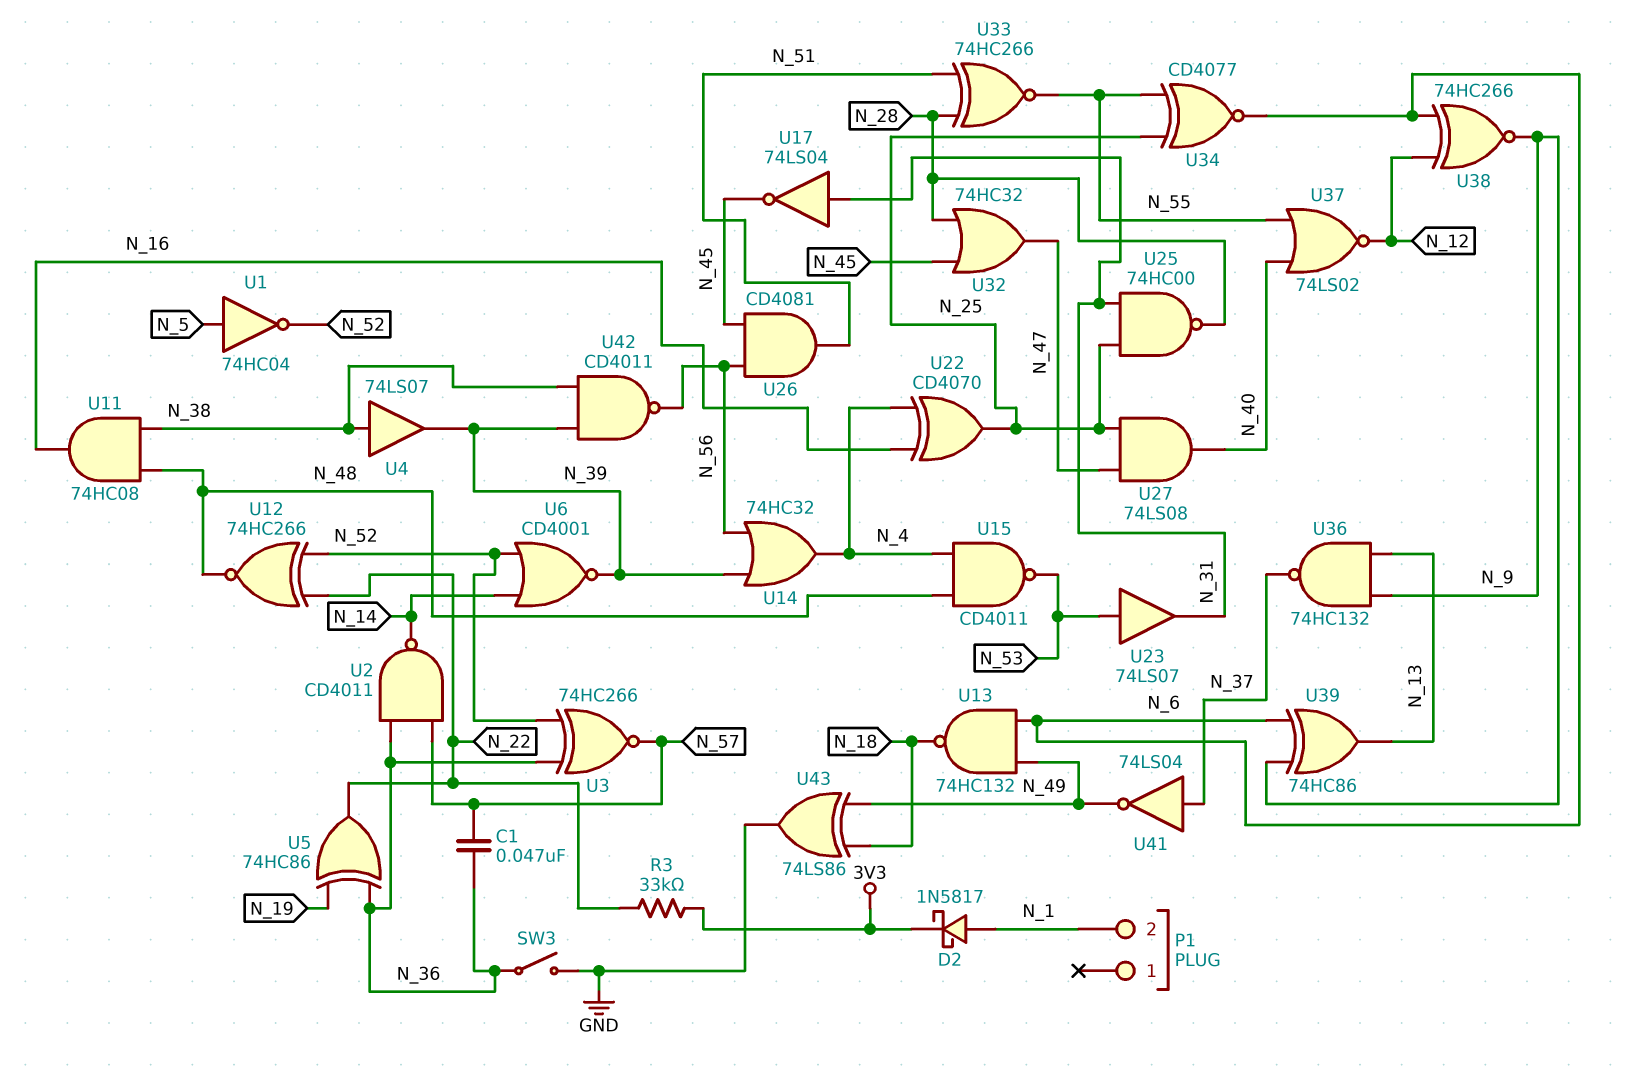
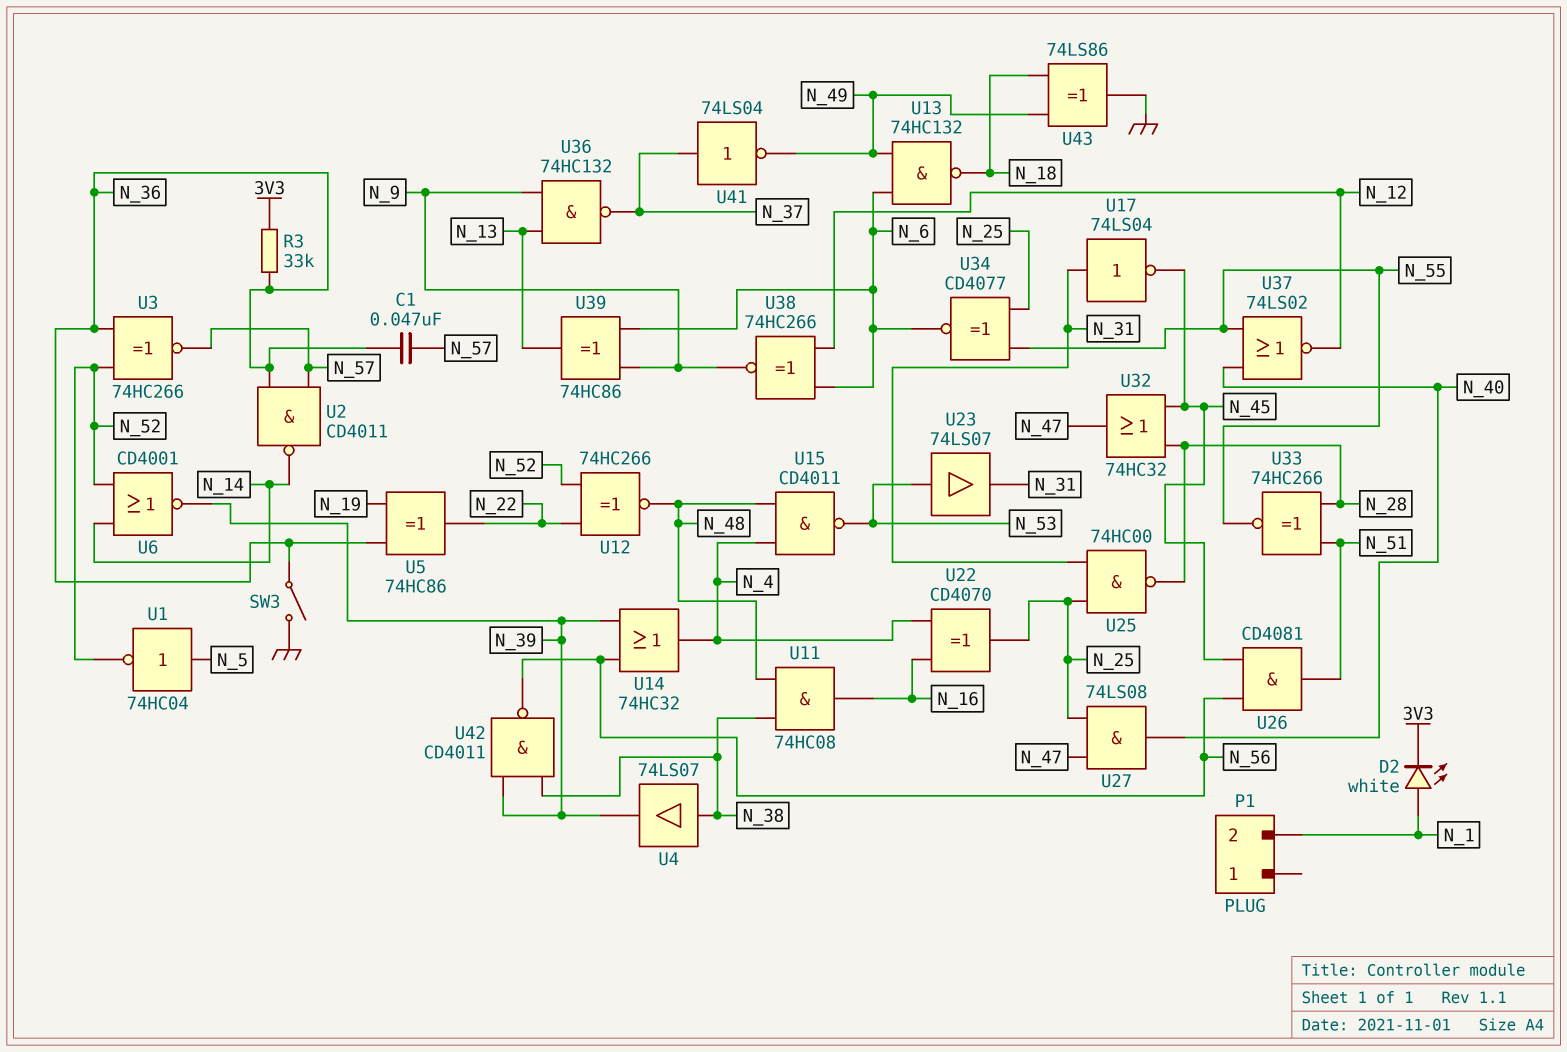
D2: schottky 1N5817 (A N_1, K 3V3) -> LED white (A N_1, K 3V3)
R3: 33k (3V3, N_22) -> 33k (3V3, N_36)

